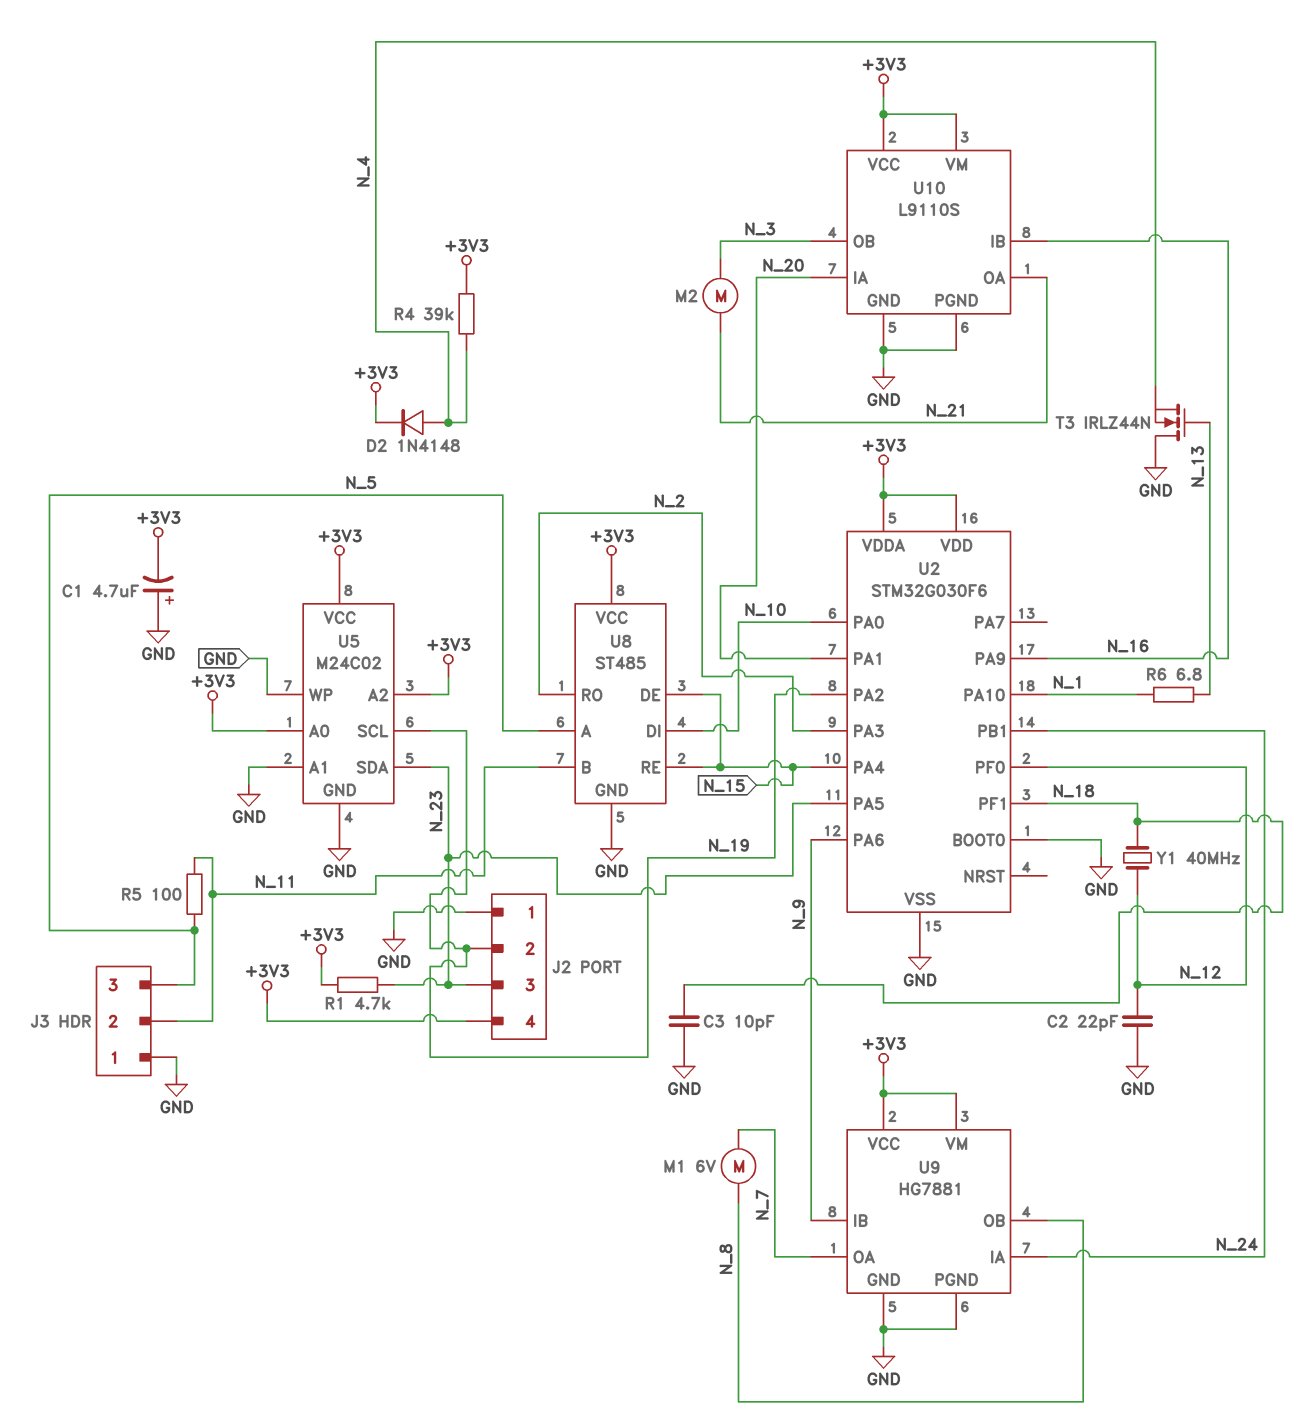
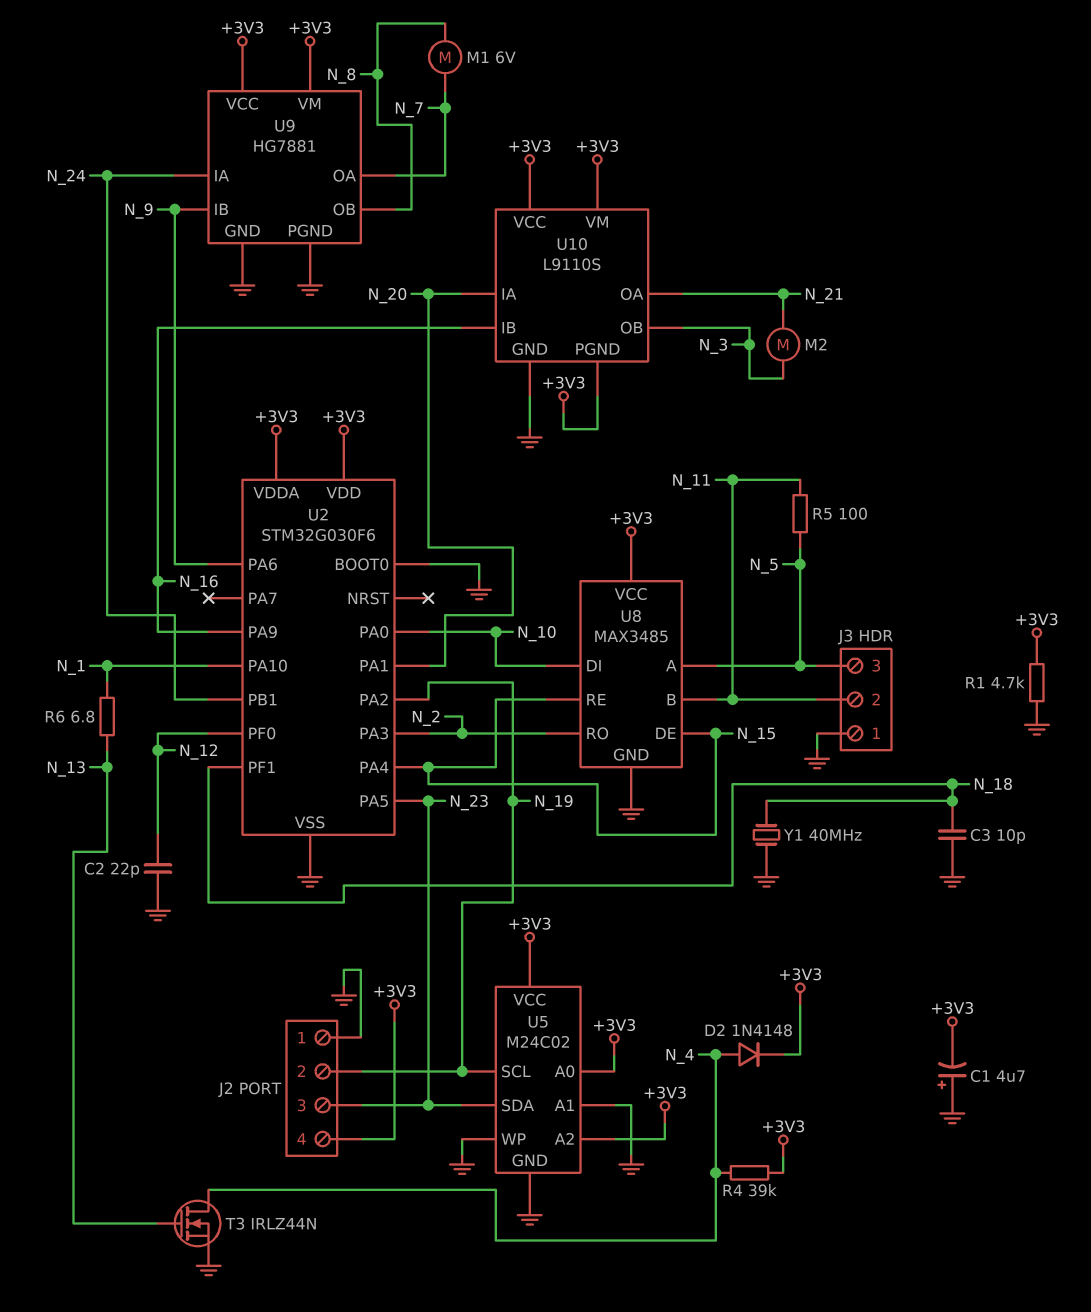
R1: 4.7k (+3V3, N_23) -> 4.7k (+3V3, GND)
T3: NMOS IRLZ44N (G N_13, D GND, S N_4) -> NMOS IRLZ44N (G N_13, D N_4, S GND)
U8: ST485 -> MAX3485
U10 pin PGND: GND -> +3V3
Y1: 40MHz (N_12, N_18) -> 40MHz (GND, N_18)

